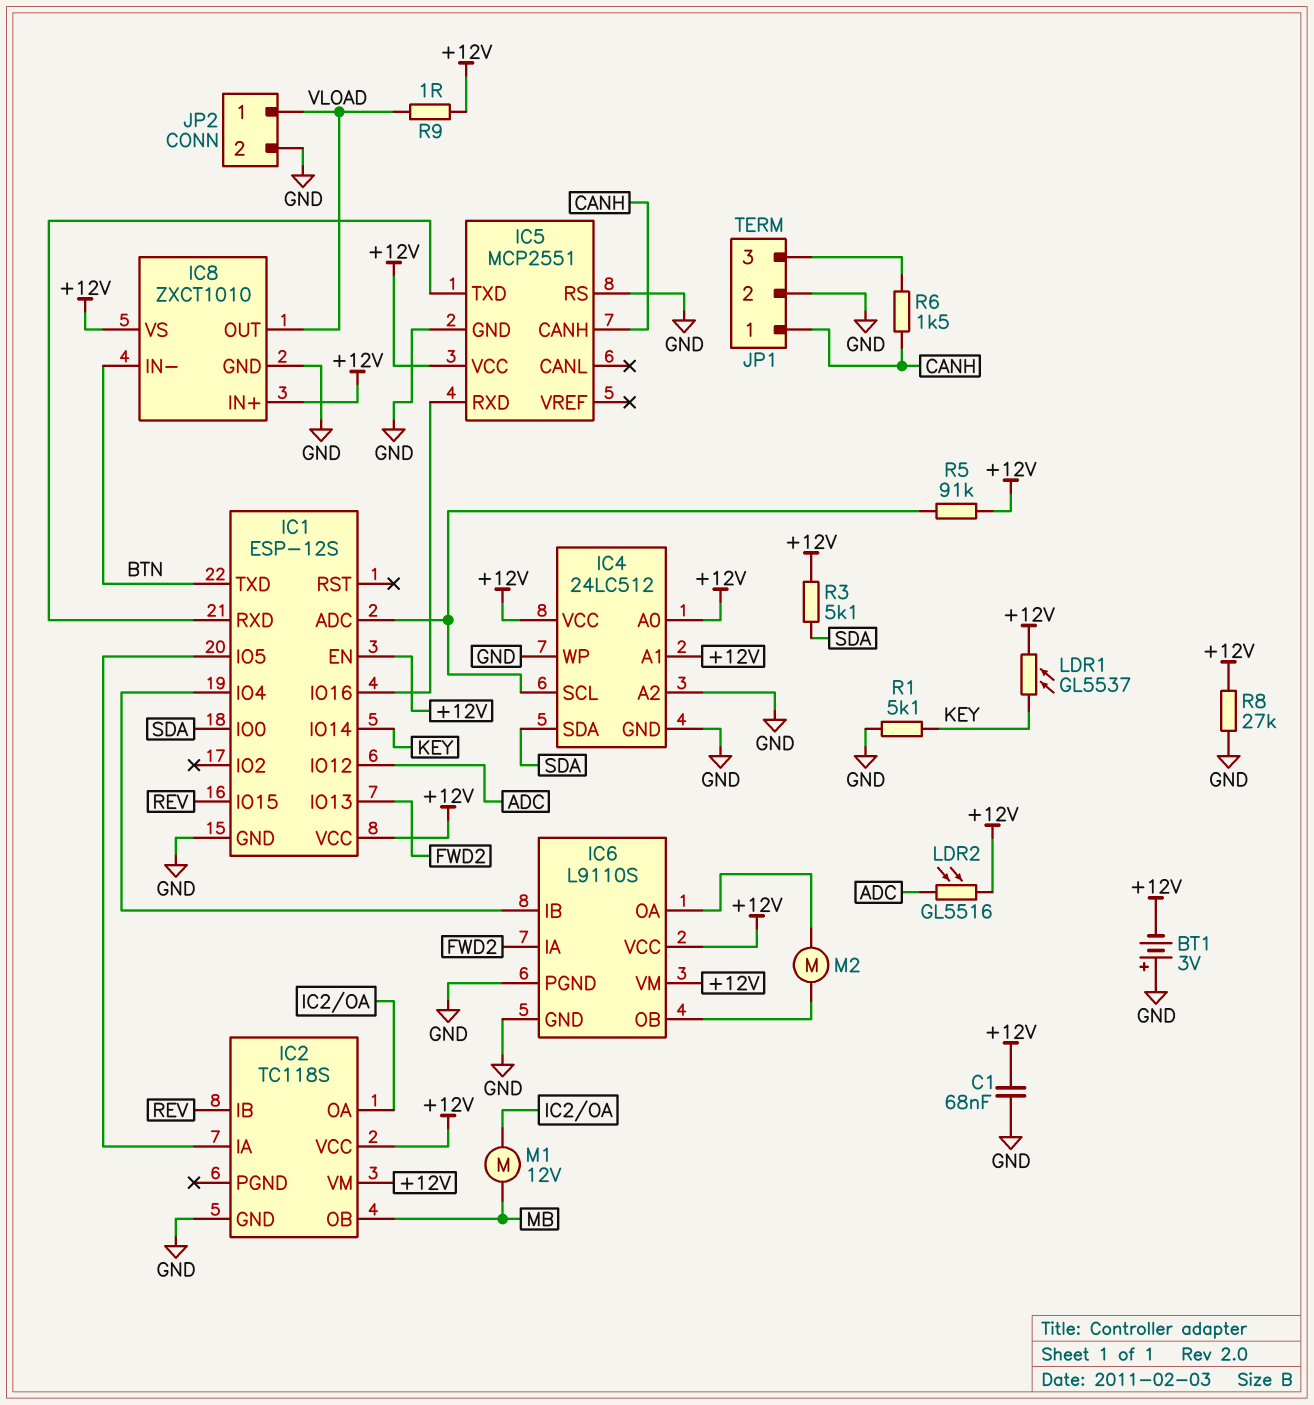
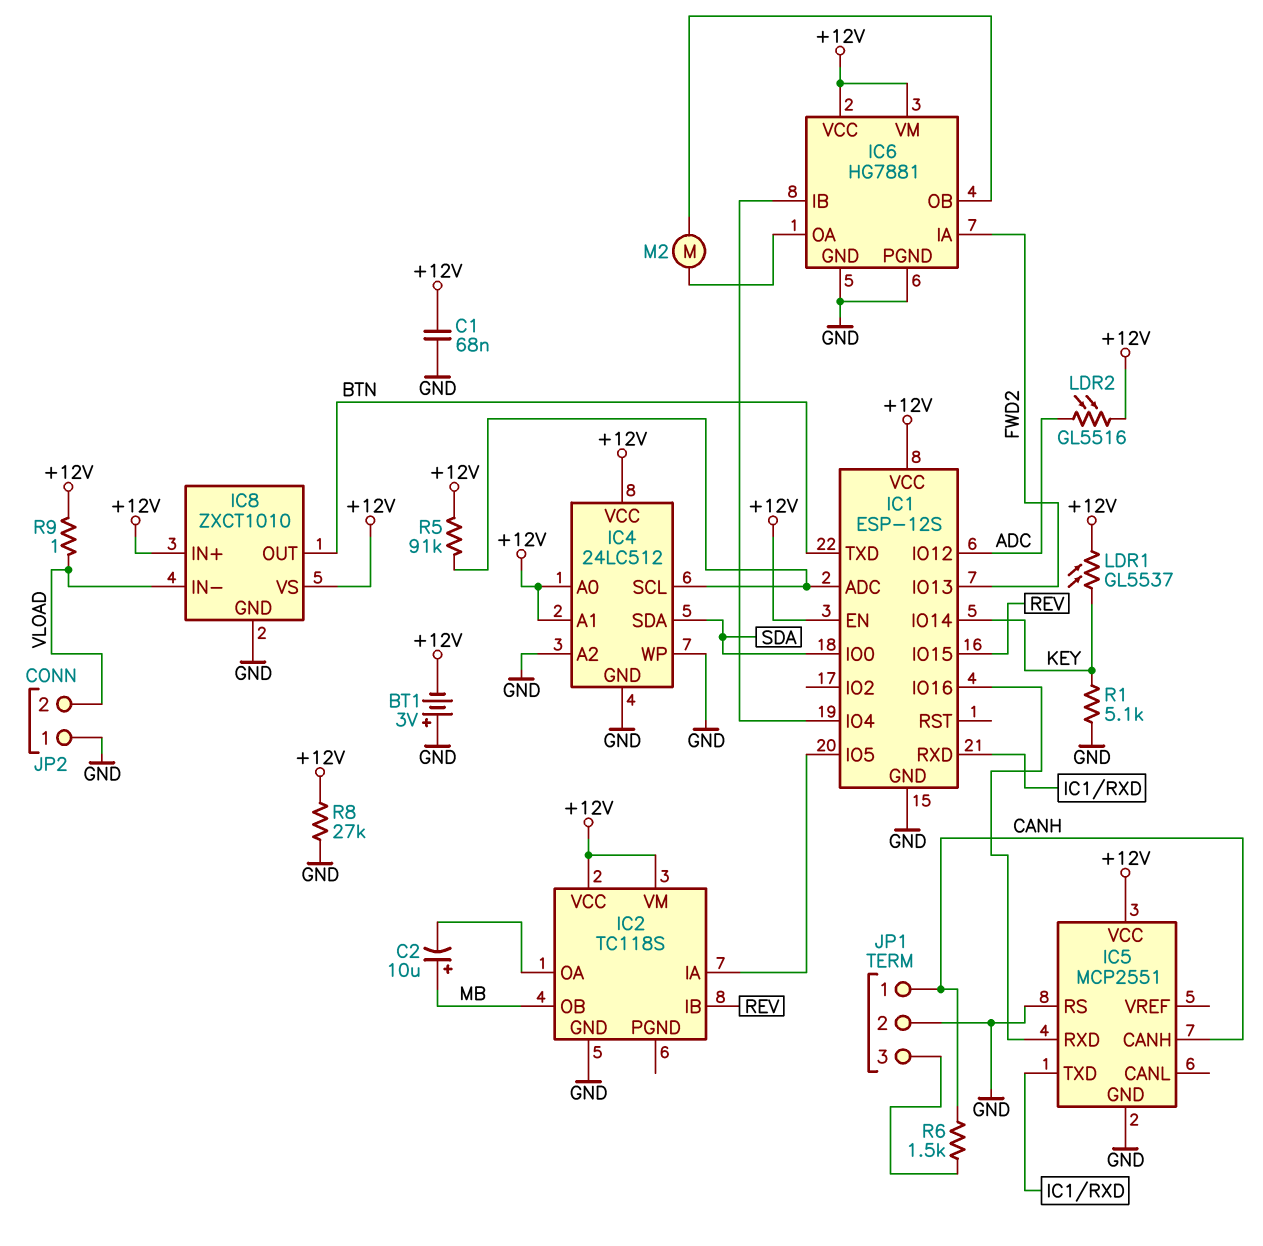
C2: none -> 10uF (plus MB, minus IC2/OA)
IC6: L9110S -> HG7881
IC8 pin IN-: BTN -> VLOAD
IC8 pin OUT: VLOAD -> BTN
JP2 pin 1: VLOAD -> GND
JP2 pin 2: GND -> VLOAD
M1: motor 12V (IC2/OA, MB) -> none
R3: 5.1k (+12V, SDA) -> none

